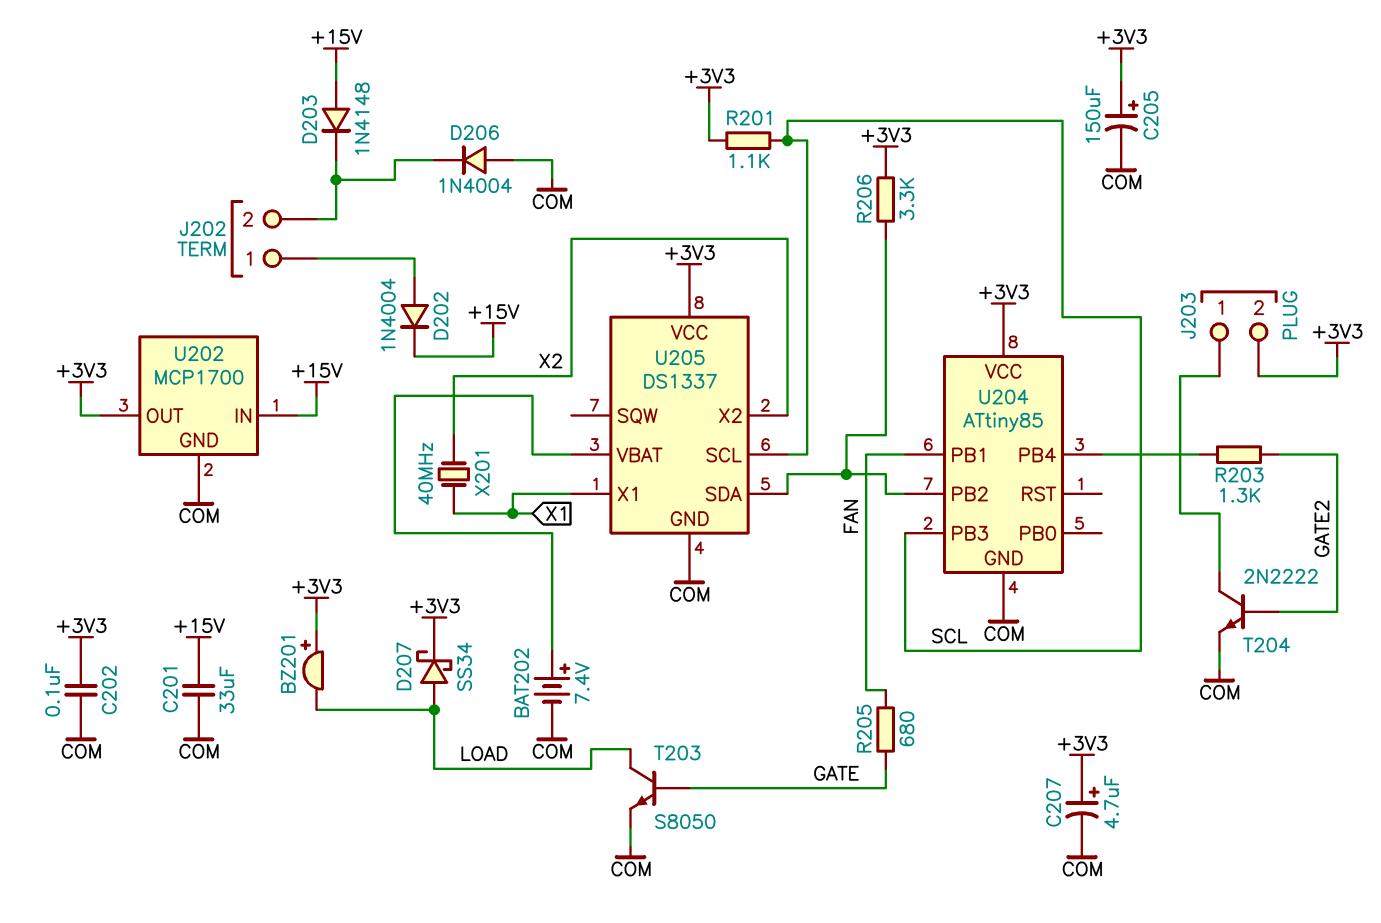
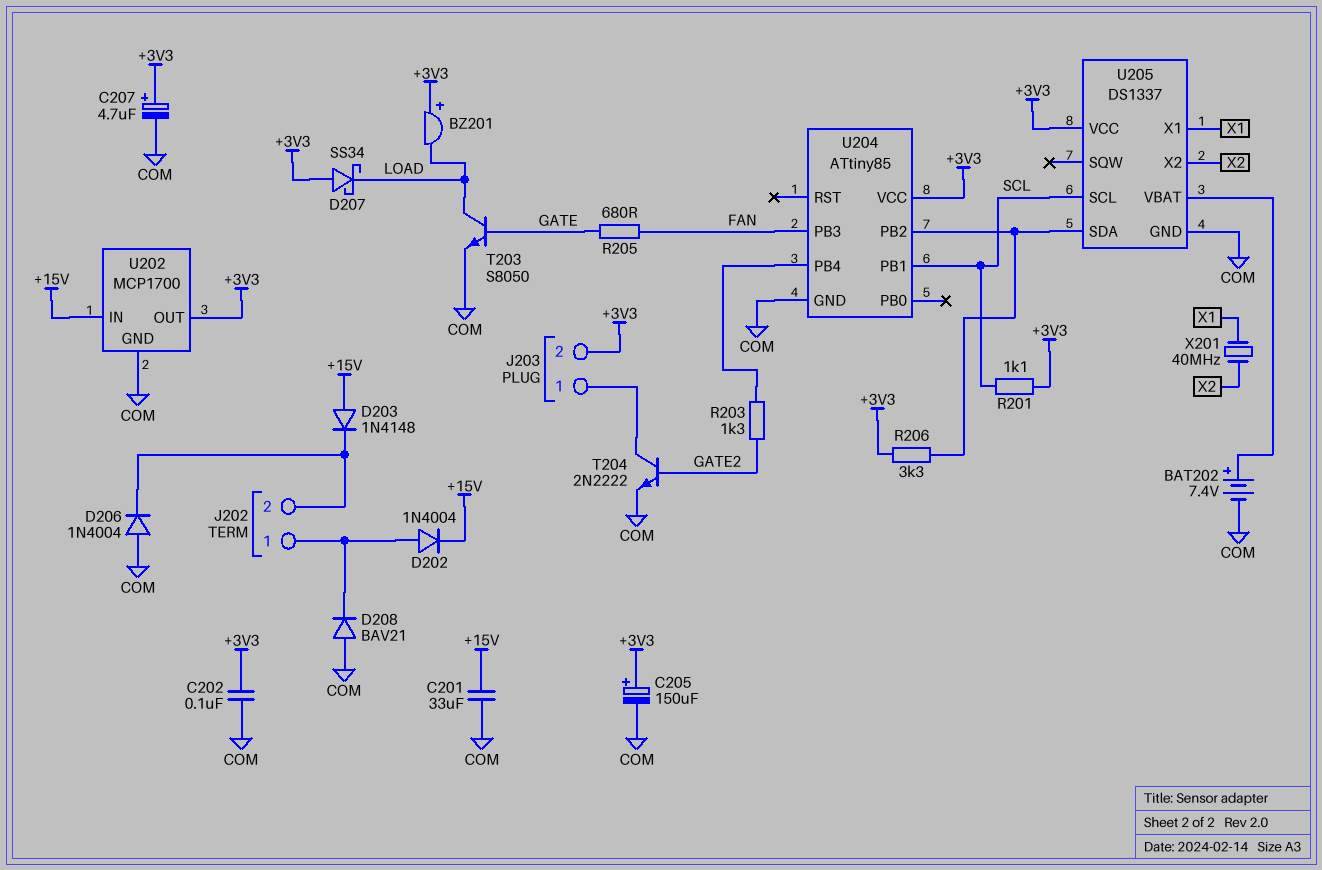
D207: schottky SS34 (A LOAD, K +3V3) -> schottky SS34 (A +3V3, K LOAD)
D208: none -> diode BAV21 (A COM, K J202/1)
U204 pin PB1: FAN -> SCL
U204 pin PB3: SCL -> FAN

